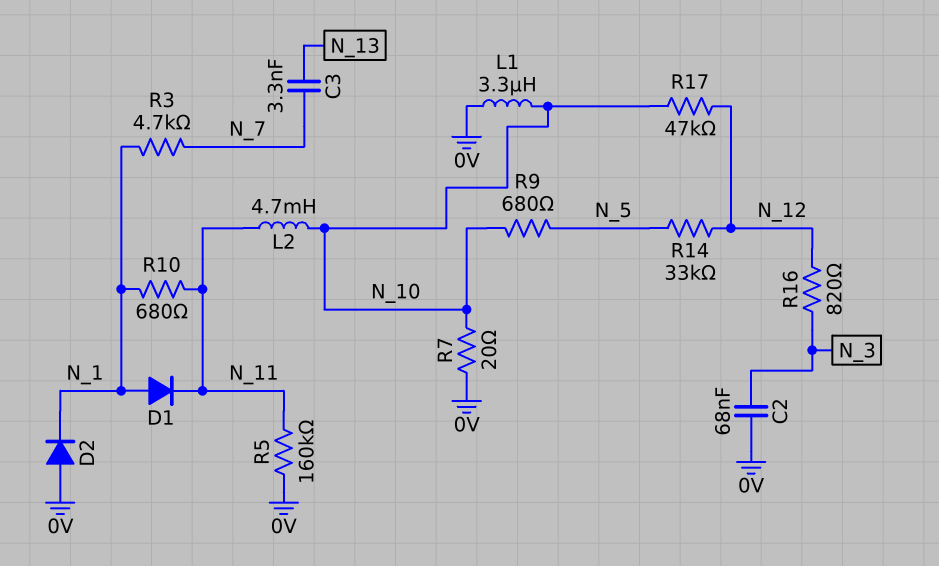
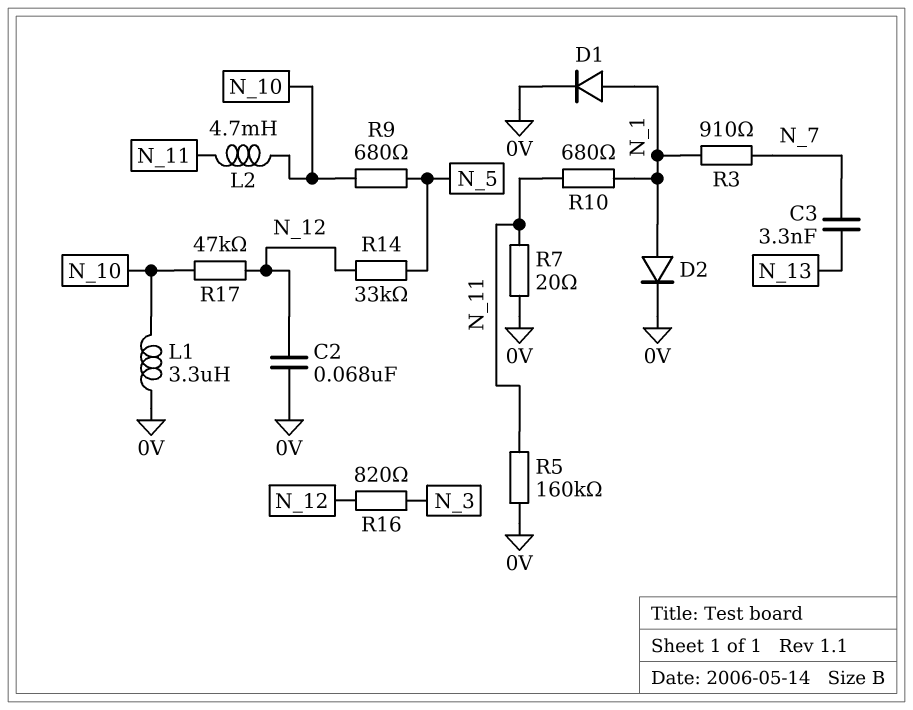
C2: 68nF (0V, N_3) -> 68nF (0V, N_12)
D1: diode (A N_1, K N_11) -> diode (A N_1, K 0V)
D2: diode (A 0V, K N_1) -> diode (A N_1, K 0V)
R3: 4.7k (N_1, N_7) -> 910 (N_1, N_7)
R7: 20 (0V, N_10) -> 20 (0V, N_11)

